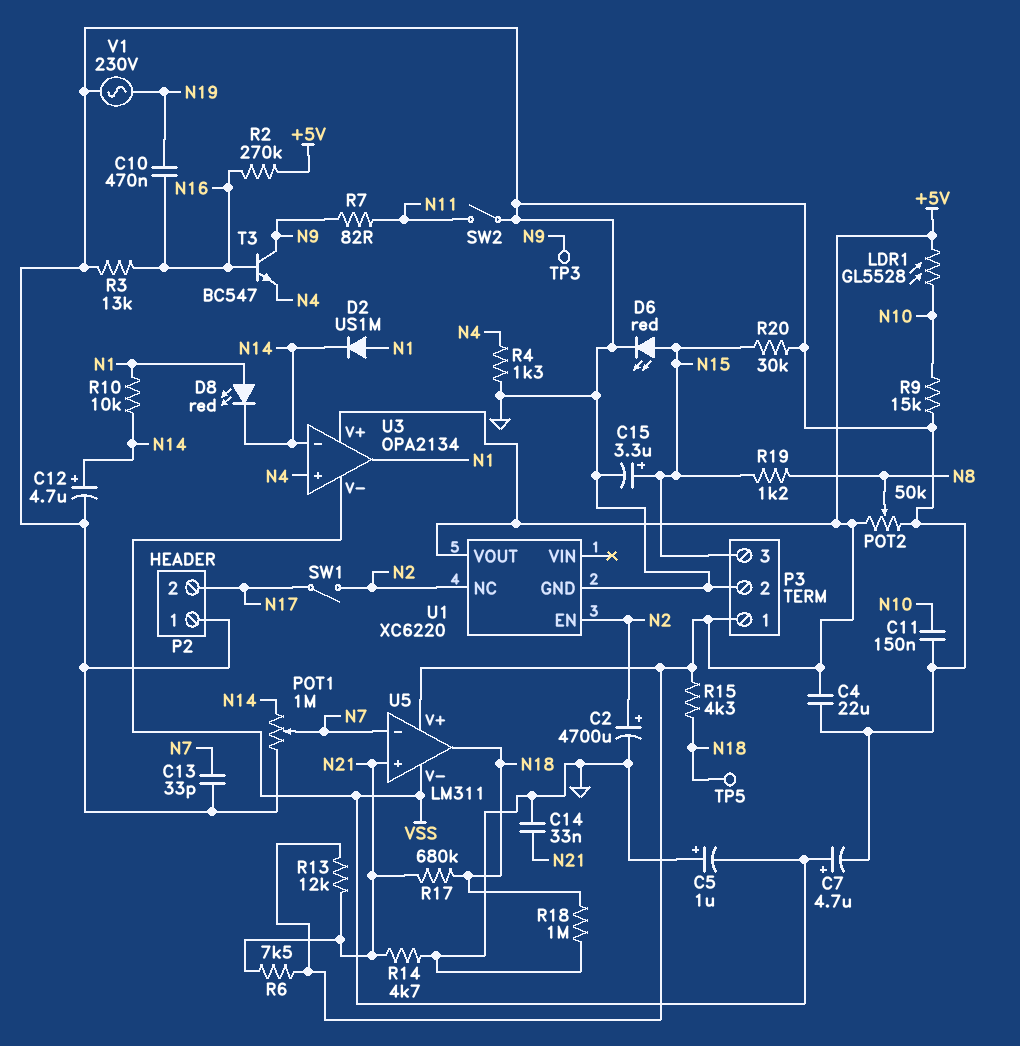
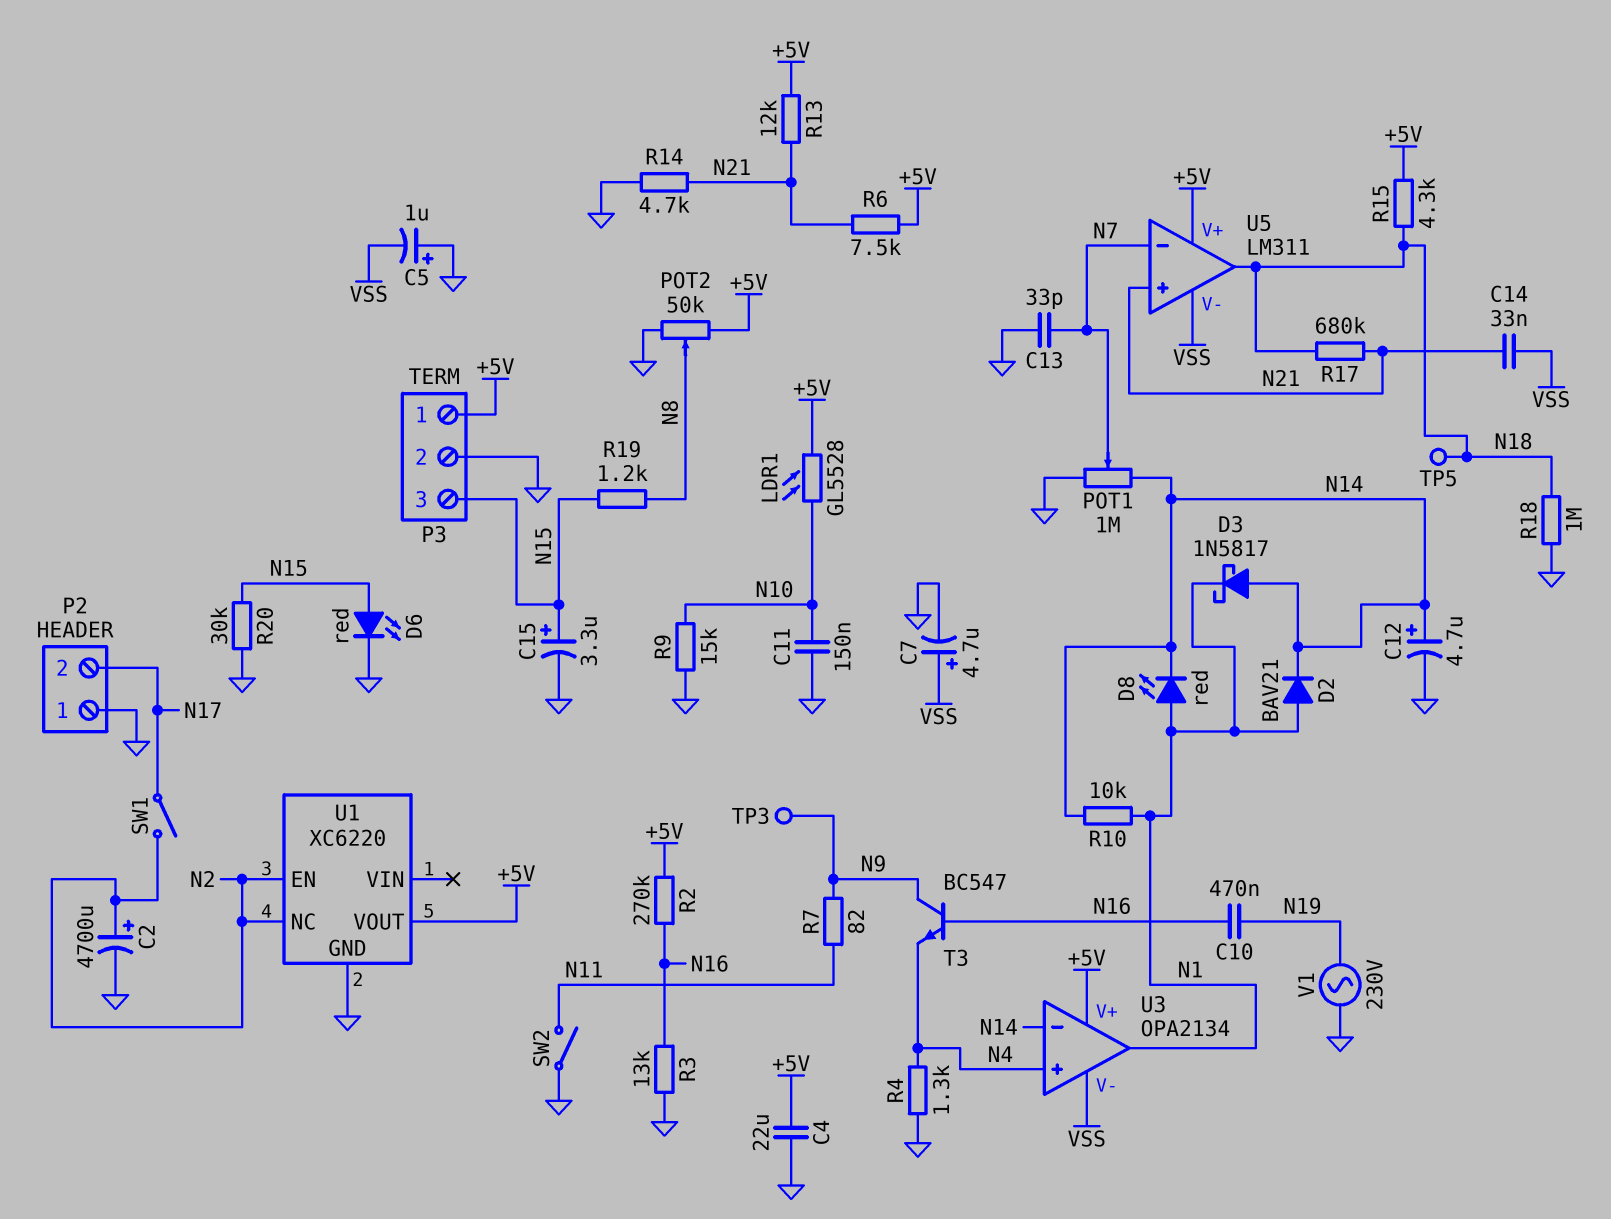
C14: 33nF (GND, N21) -> 33nF (N21, VSS)
D2: diode US1M (A N1, K N14) -> diode BAV21 (A N1, K N14)
D3: none -> schottky 1N5817 (A N14, K N1)

